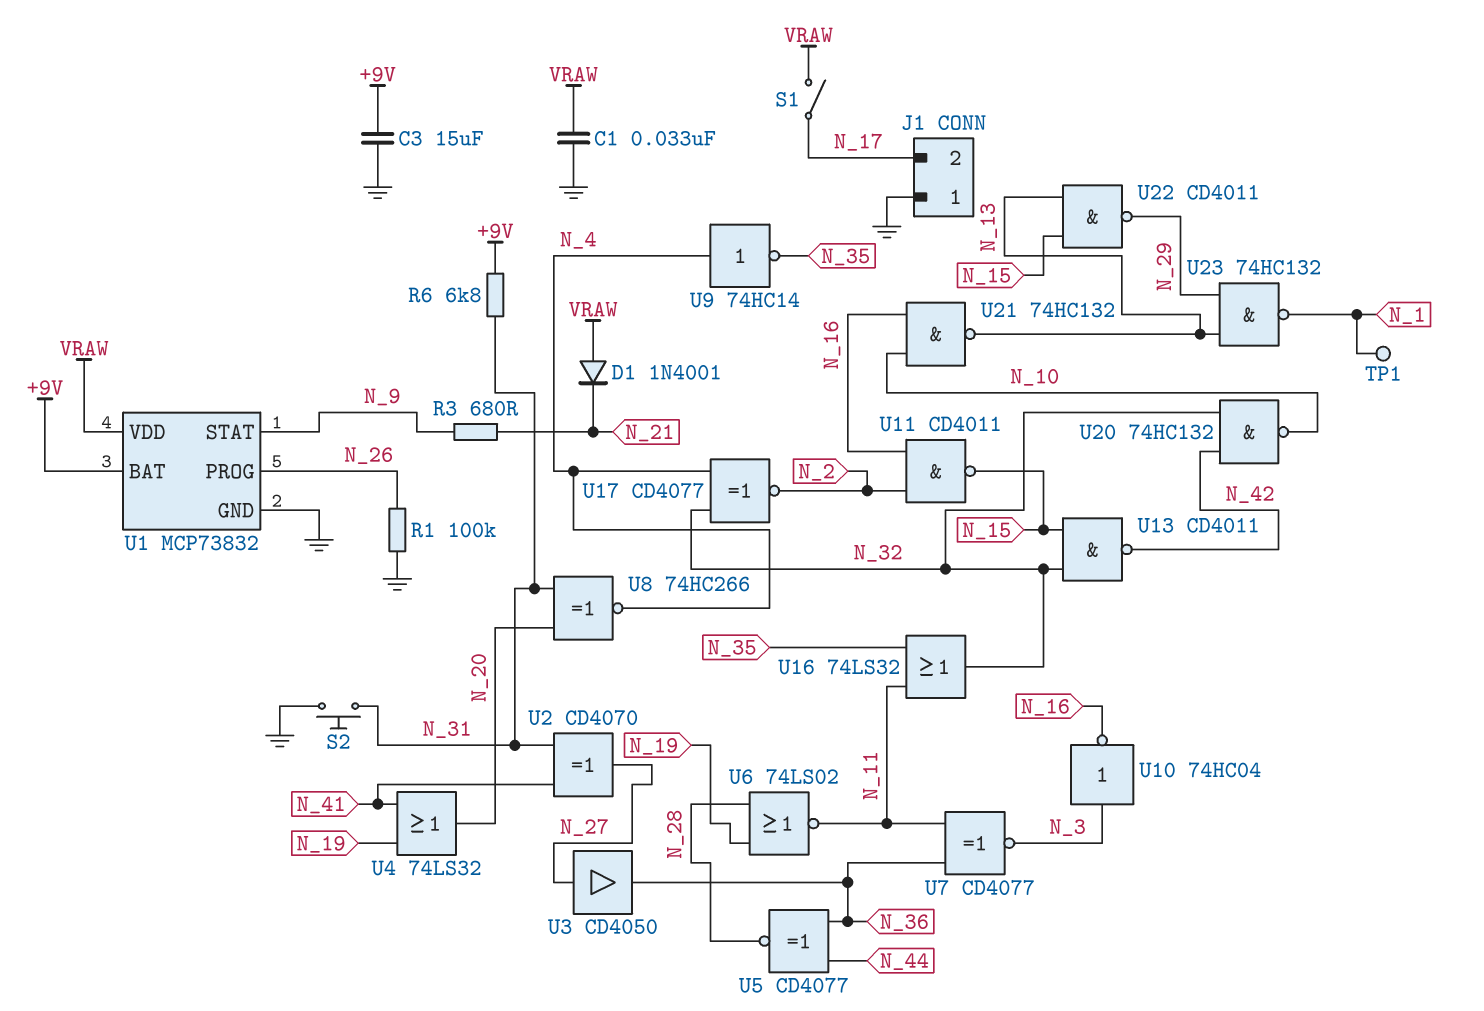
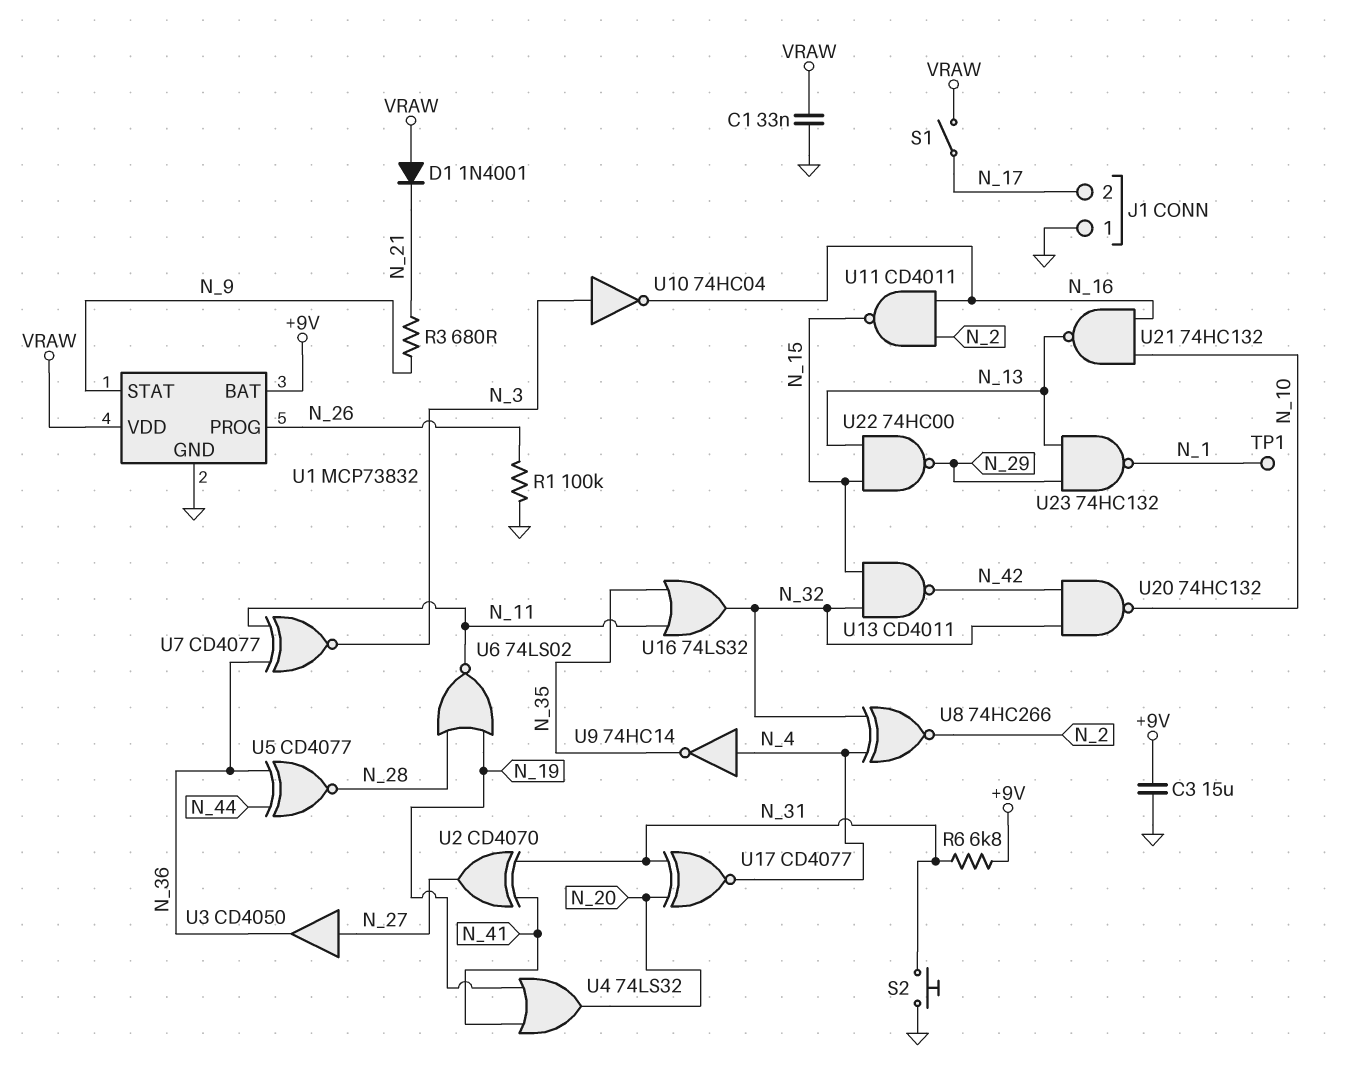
U8: XNOR 74HC266 (in N_20, in N_31, out N_4) -> XNOR 74HC266 (in N_4, in N_32, out N_2)
U17: XNOR CD4077 (in N_4, in N_32, out N_2) -> XNOR CD4077 (in N_20, in N_31, out N_4)
U22: NAND CD4011 (in N_13, in N_15, out N_29) -> NAND 74HC00 (in N_13, in N_15, out N_29)

